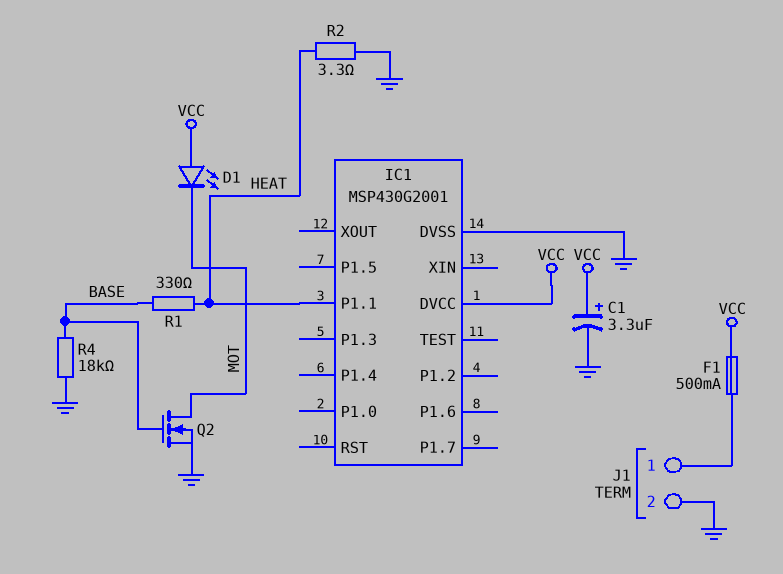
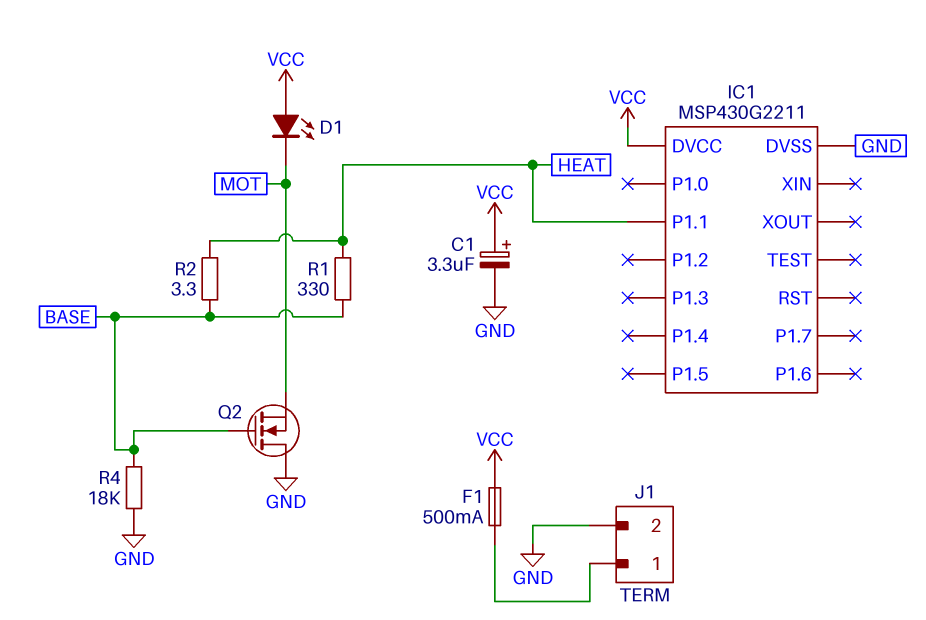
IC1: MSP430G2001 -> MSP430G2211
Q2: NMOS (G BASE, D MOT, S GND) -> NMOS (G BASE, D GND, S MOT)
R2: 3.3 (GND, HEAT) -> 3.3 (BASE, HEAT)

